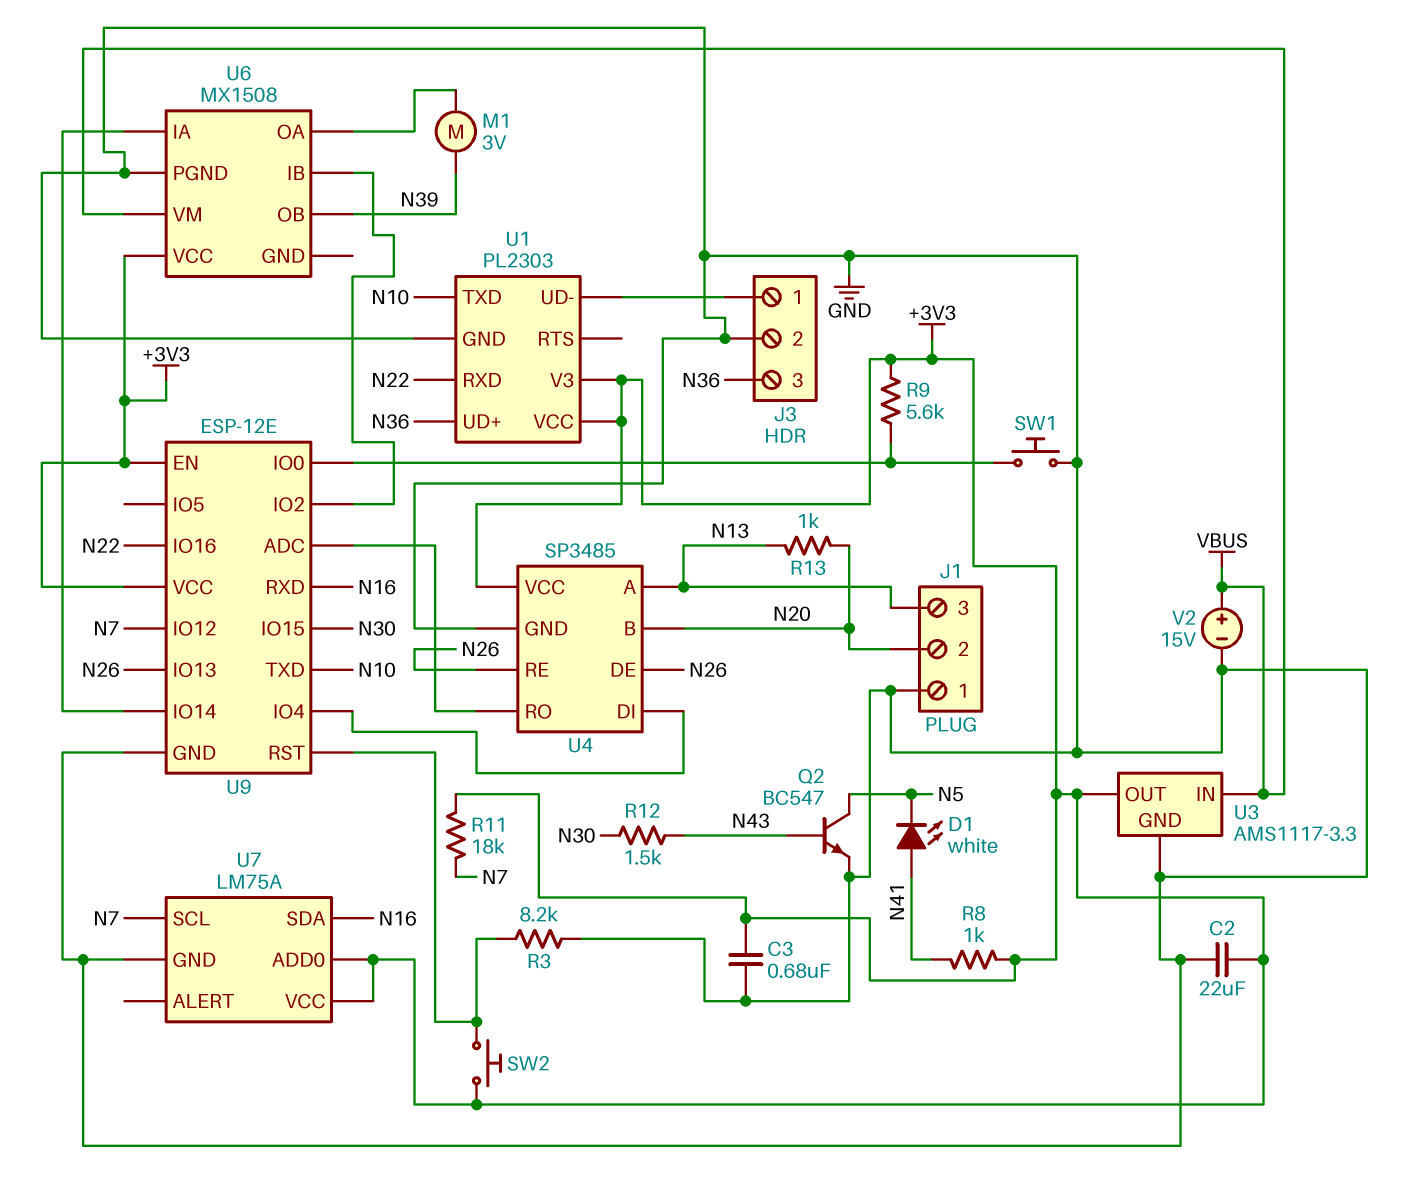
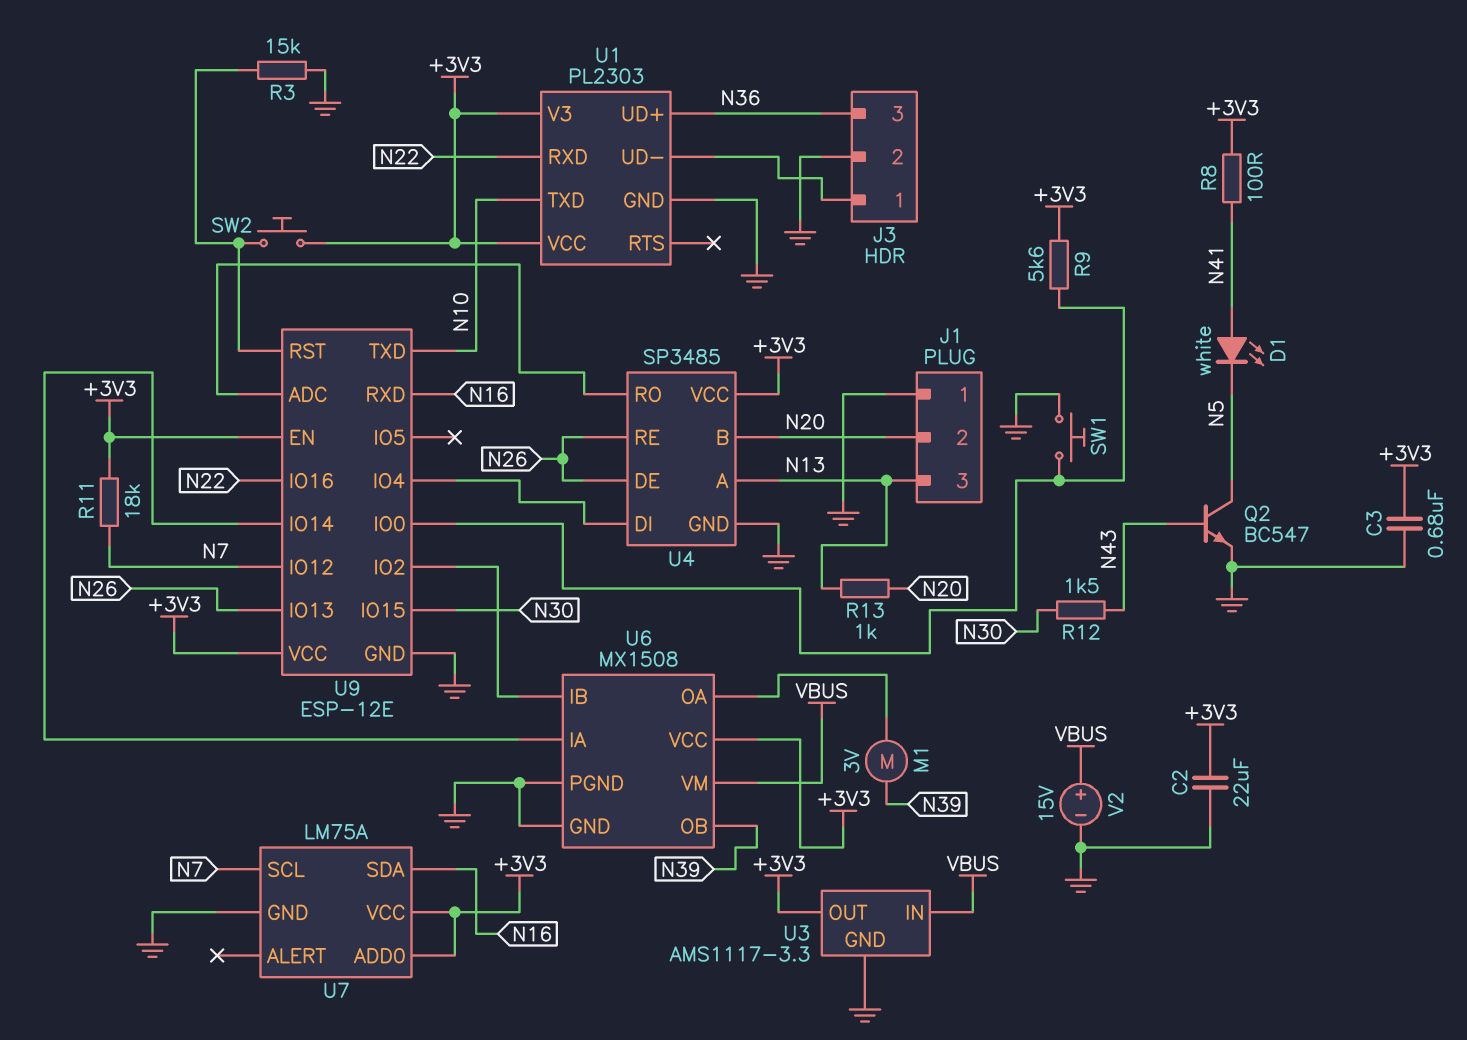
R3: 8.2k (GND, U9/RST) -> 15k (GND, U9/RST)
R8: 1k (+3V3, N41) -> 100 (+3V3, N41)
U6 pin GND: none -> GND

